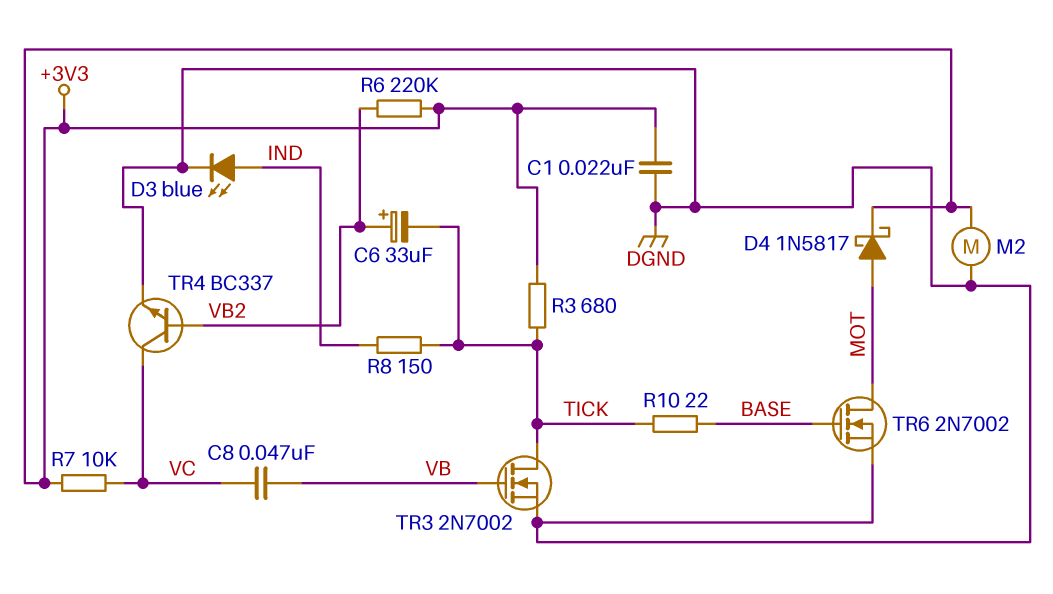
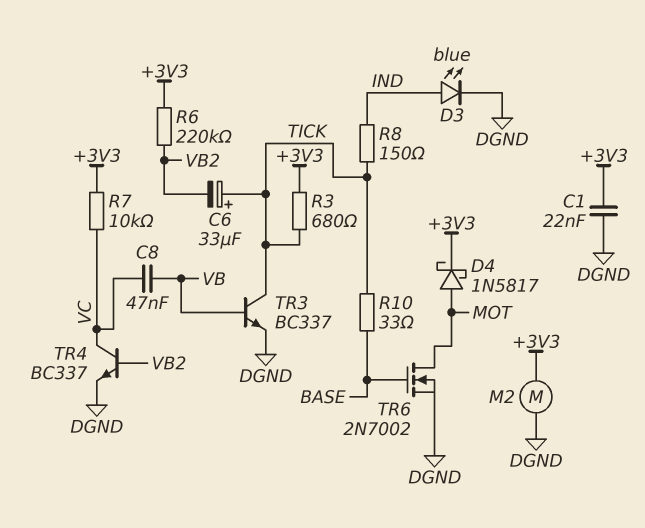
C6: 33uF (plus VB2, minus TICK) -> 33uF (plus TICK, minus VB2)
R10: 22 (BASE, TICK) -> 33 (BASE, TICK)
TR3: NMOS 2N7002 (G VB, D TICK, S DGND) -> NPN BC337 (B VB, C TICK, E DGND)

